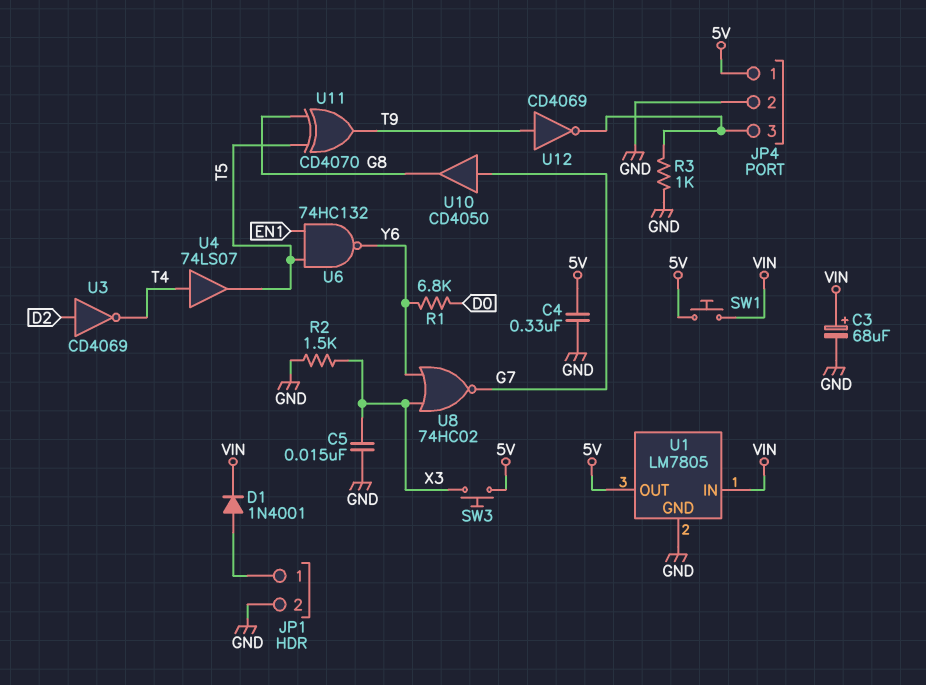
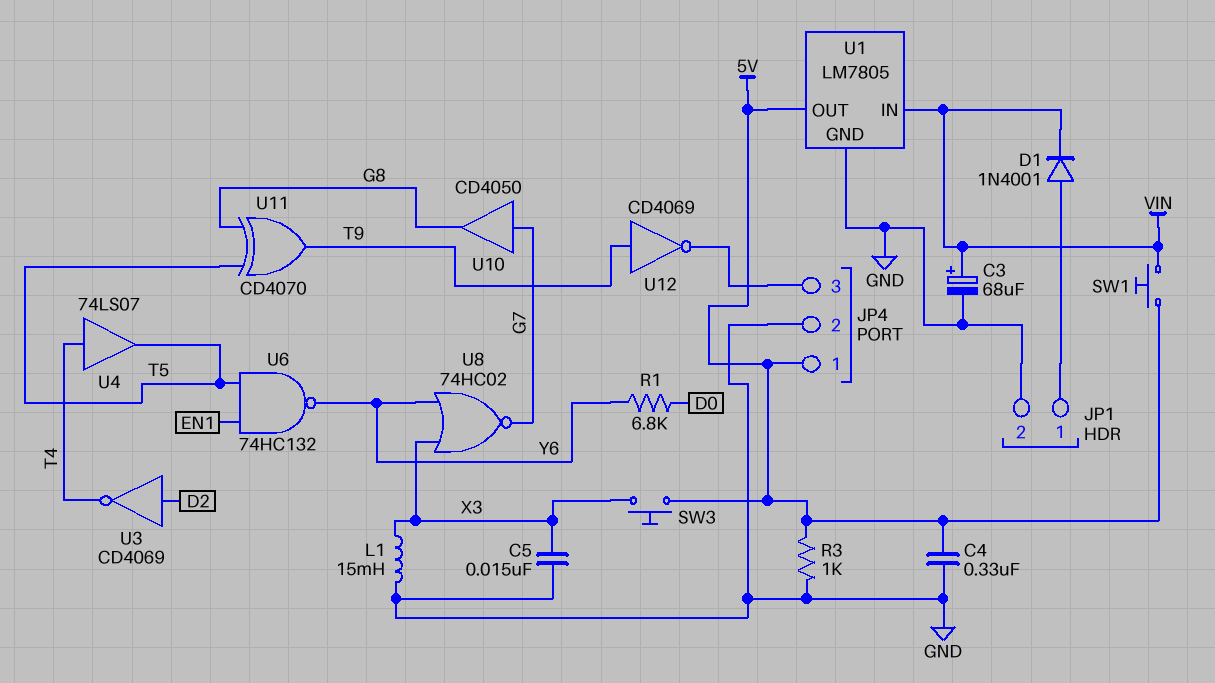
L1: none -> 15mH (GND, X3)
R2: 1.5k (GND, X3) -> none
R3: 1k (GND, JP4/3) -> 1k (5V, GND)

